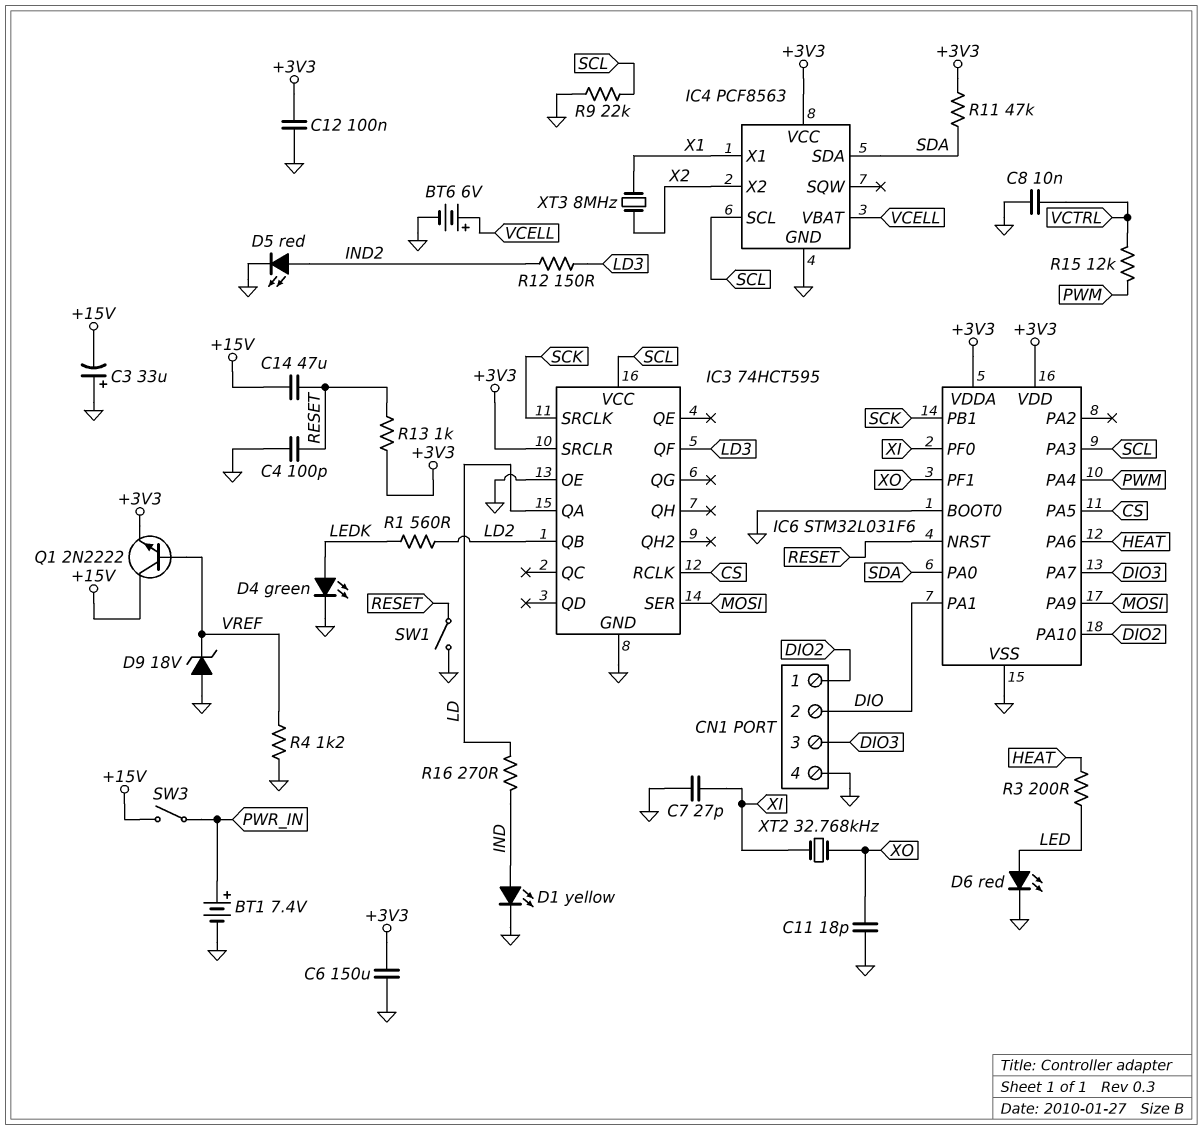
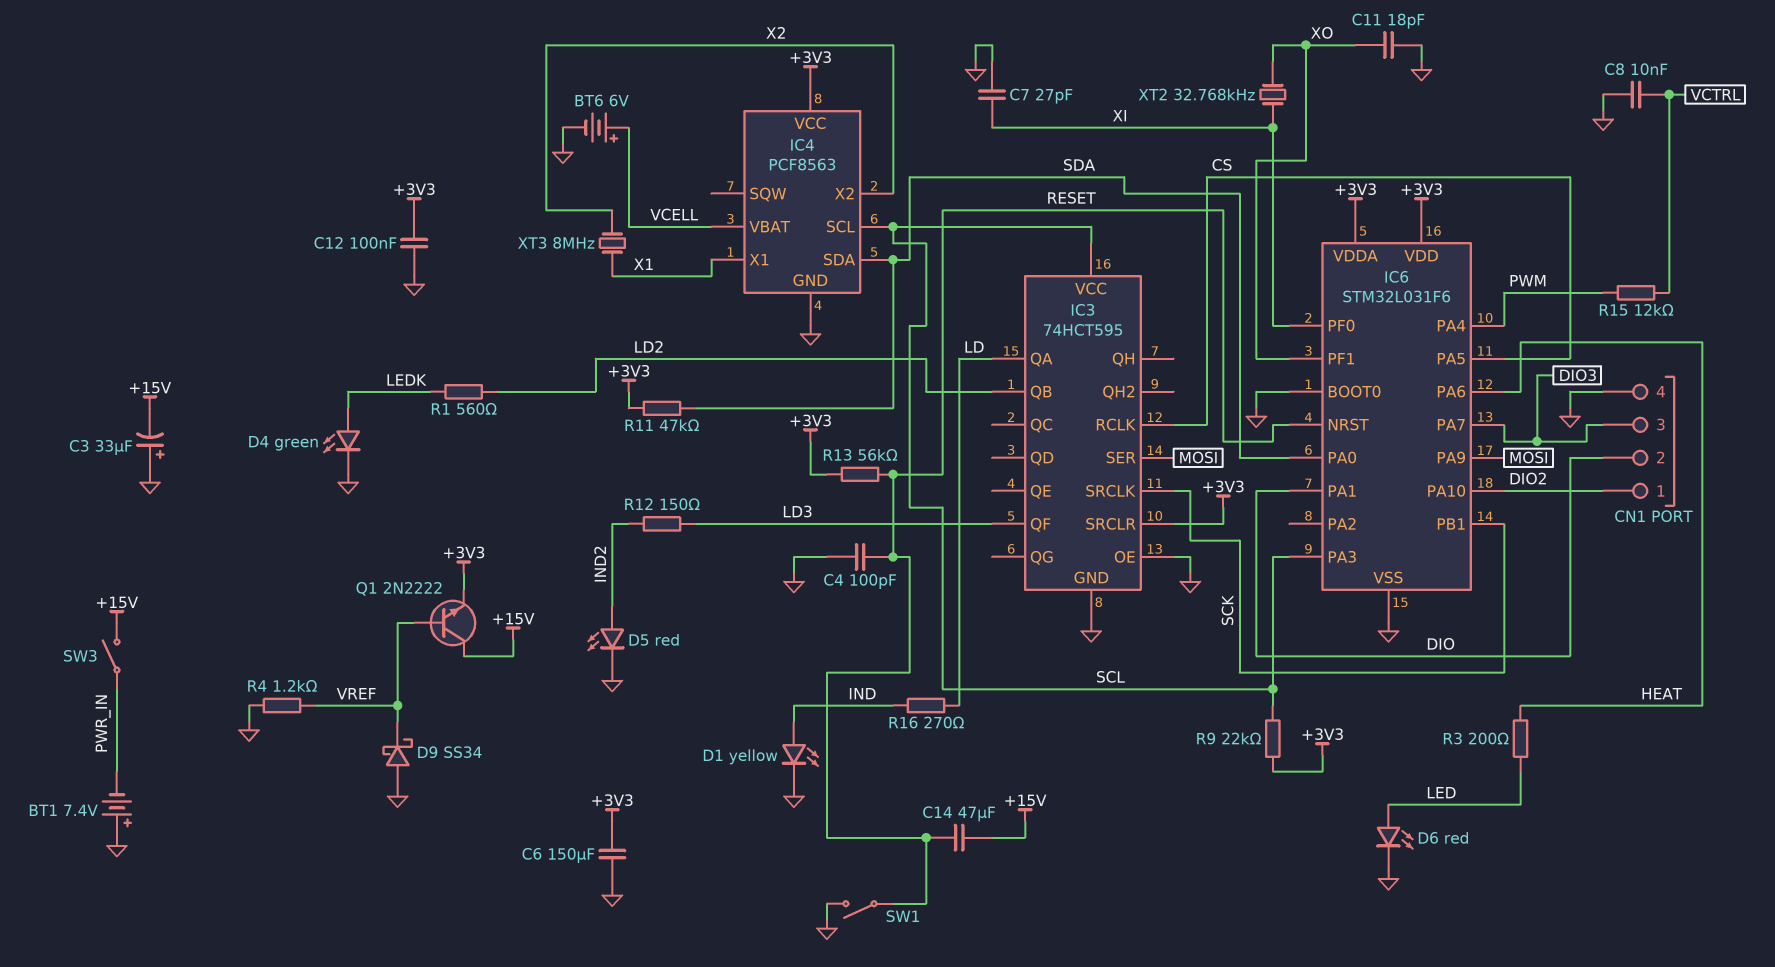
BT1: 7.4V (plus PWR_IN, minus GND) -> 7.4V (plus GND, minus PWR_IN)
D9: zener 18V (A GND, K VREF) -> schottky SS34 (A GND, K VREF)
R9: 22k (GND, SCL) -> 22k (+3V3, SCL)
R13: 1k (+3V3, RESET) -> 56k (+3V3, RESET)

